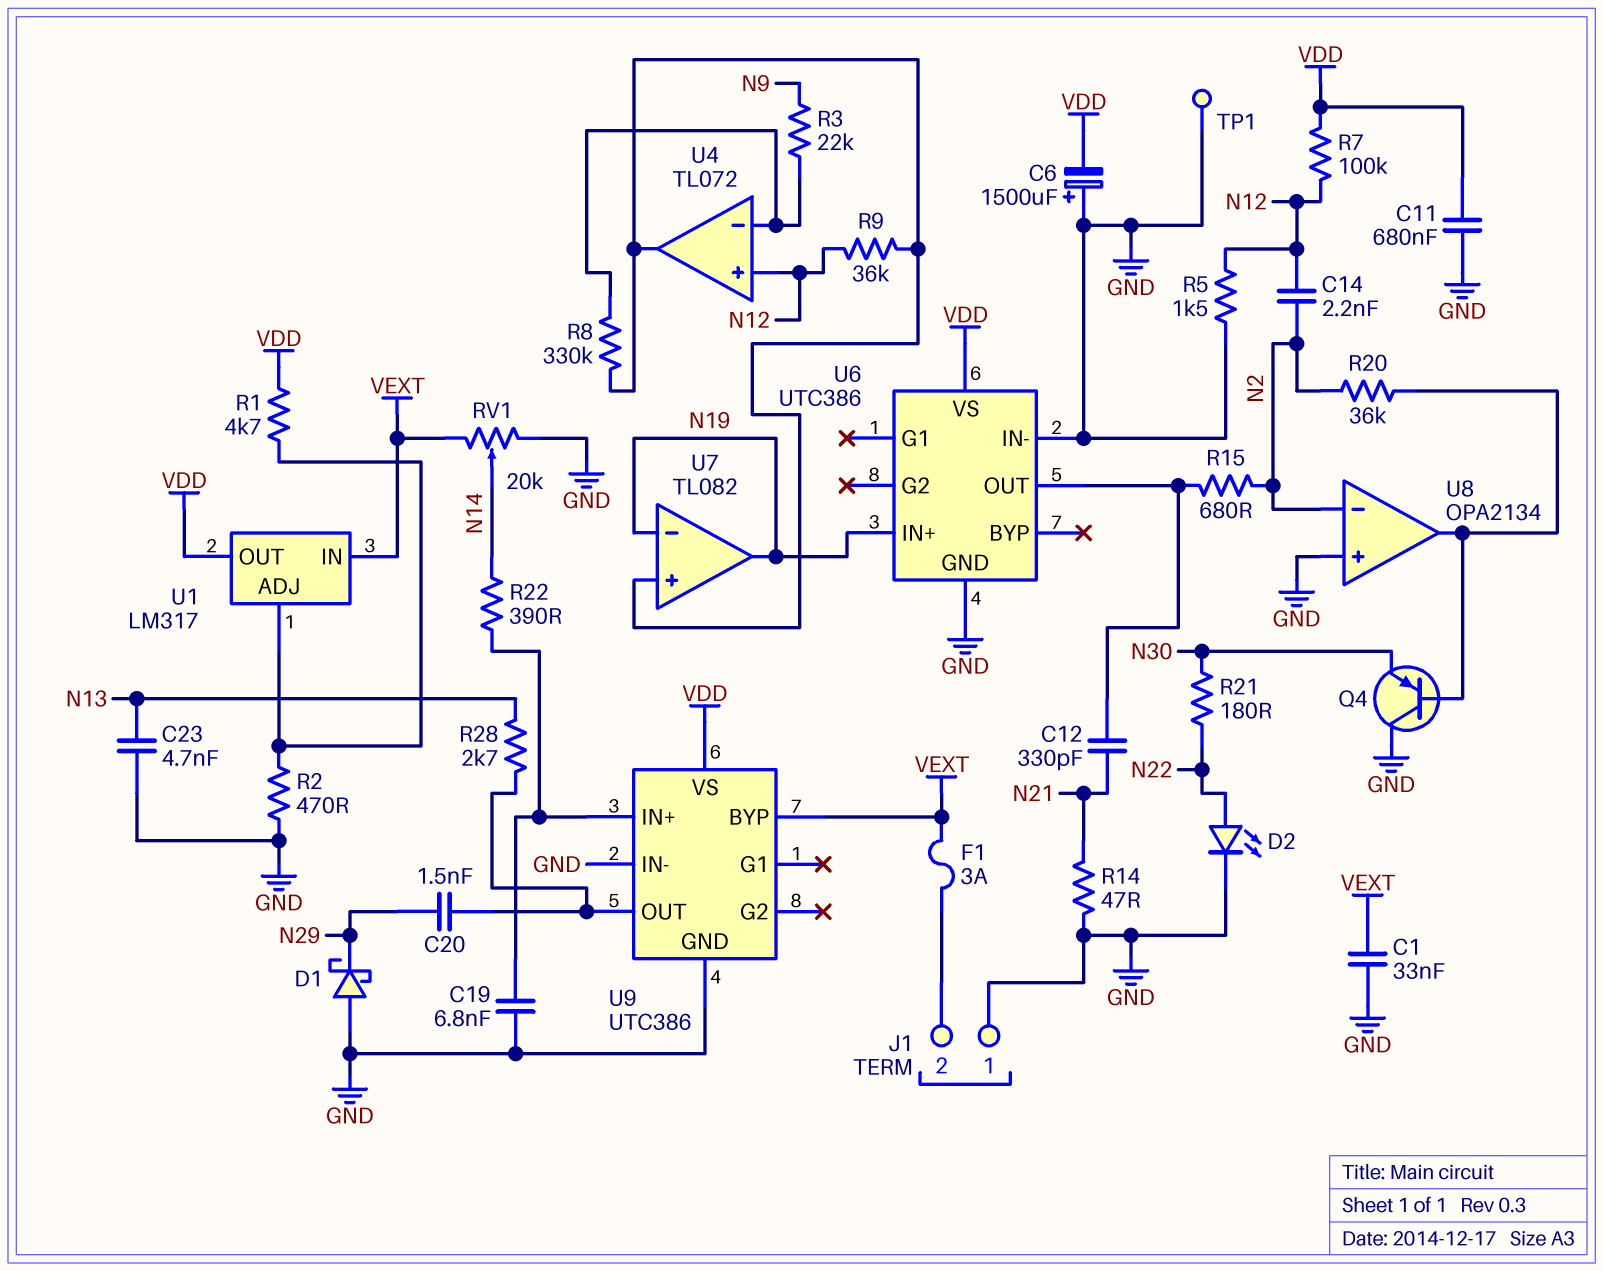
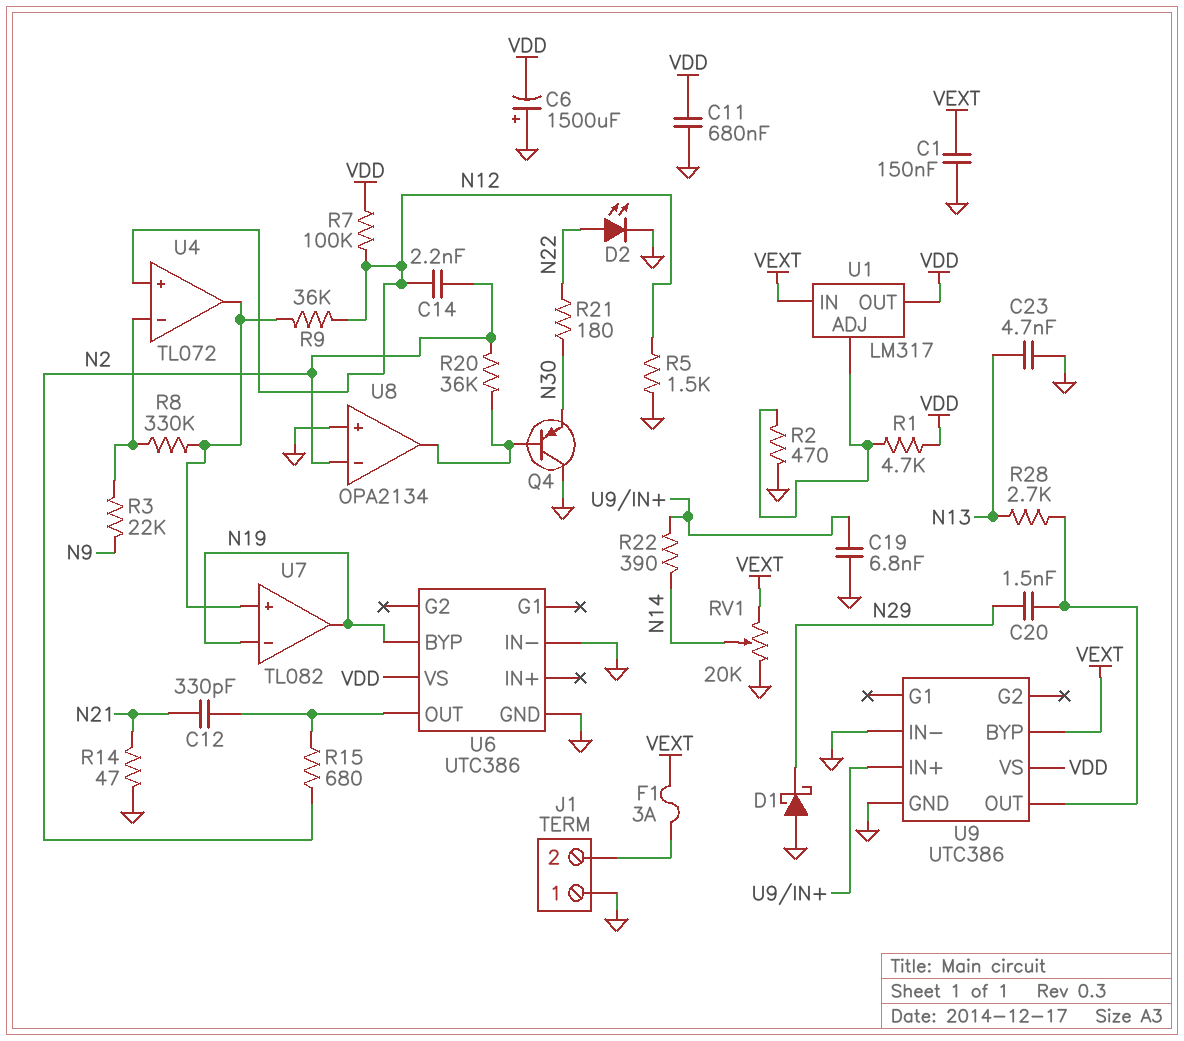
C1: 33nF (GND, VEXT) -> 150nF (GND, VEXT)
TP1: test point (GND) -> none
U6 pin BYP: none -> N19
U6 pin IN+: N19 -> none

